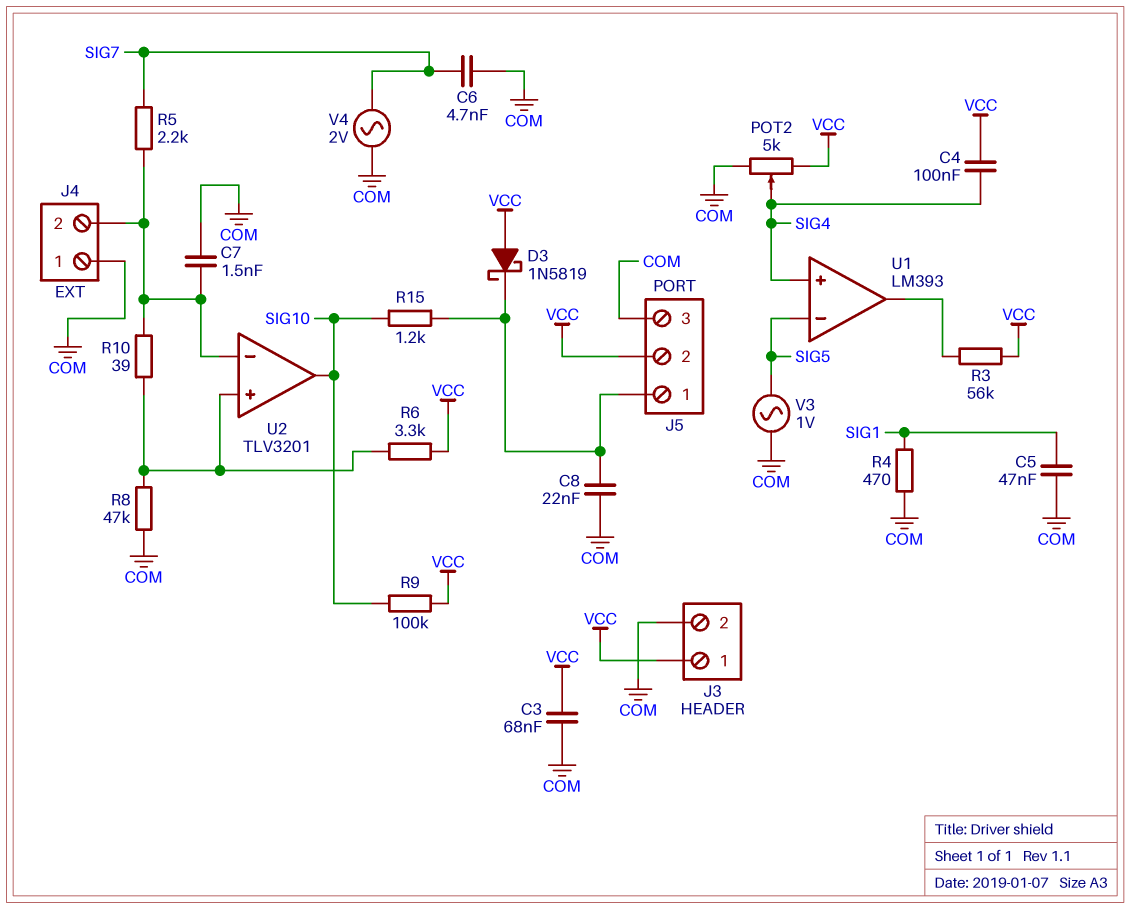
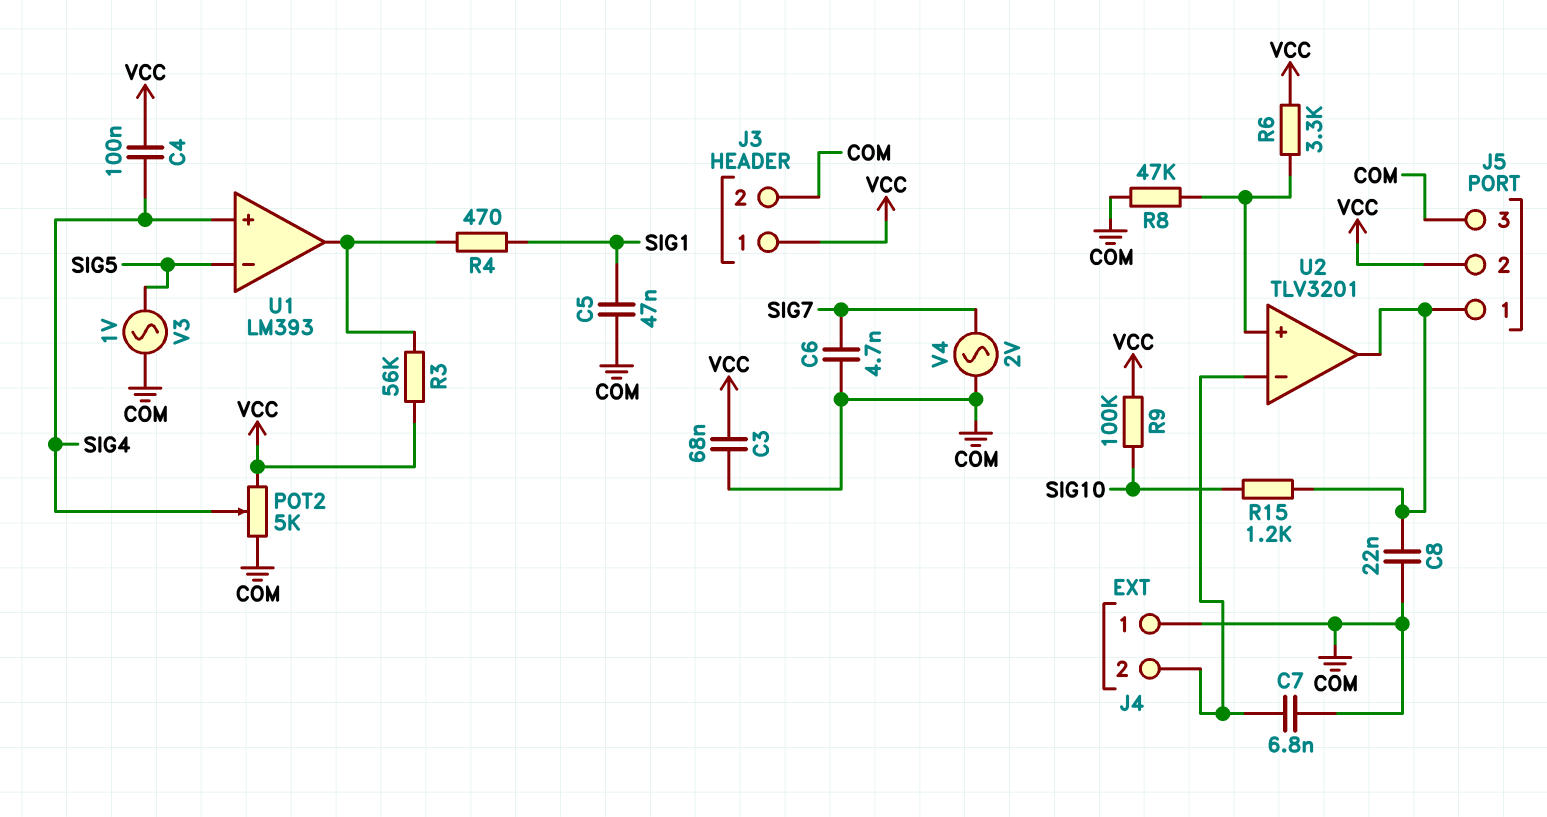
C7: 1.5nF (COM, J4/2) -> 6.8nF (COM, J4/2)
D3: schottky 1N5819 (A VCC, K J5/1) -> none
R4: 470 (COM, SIG1) -> 470 (SIG1, U1/out)
R5: 2.2k (J4/2, SIG7) -> none
R10: 39 (J4/2, U2/in+) -> none
U2 pin out: SIG10 -> J5/1

